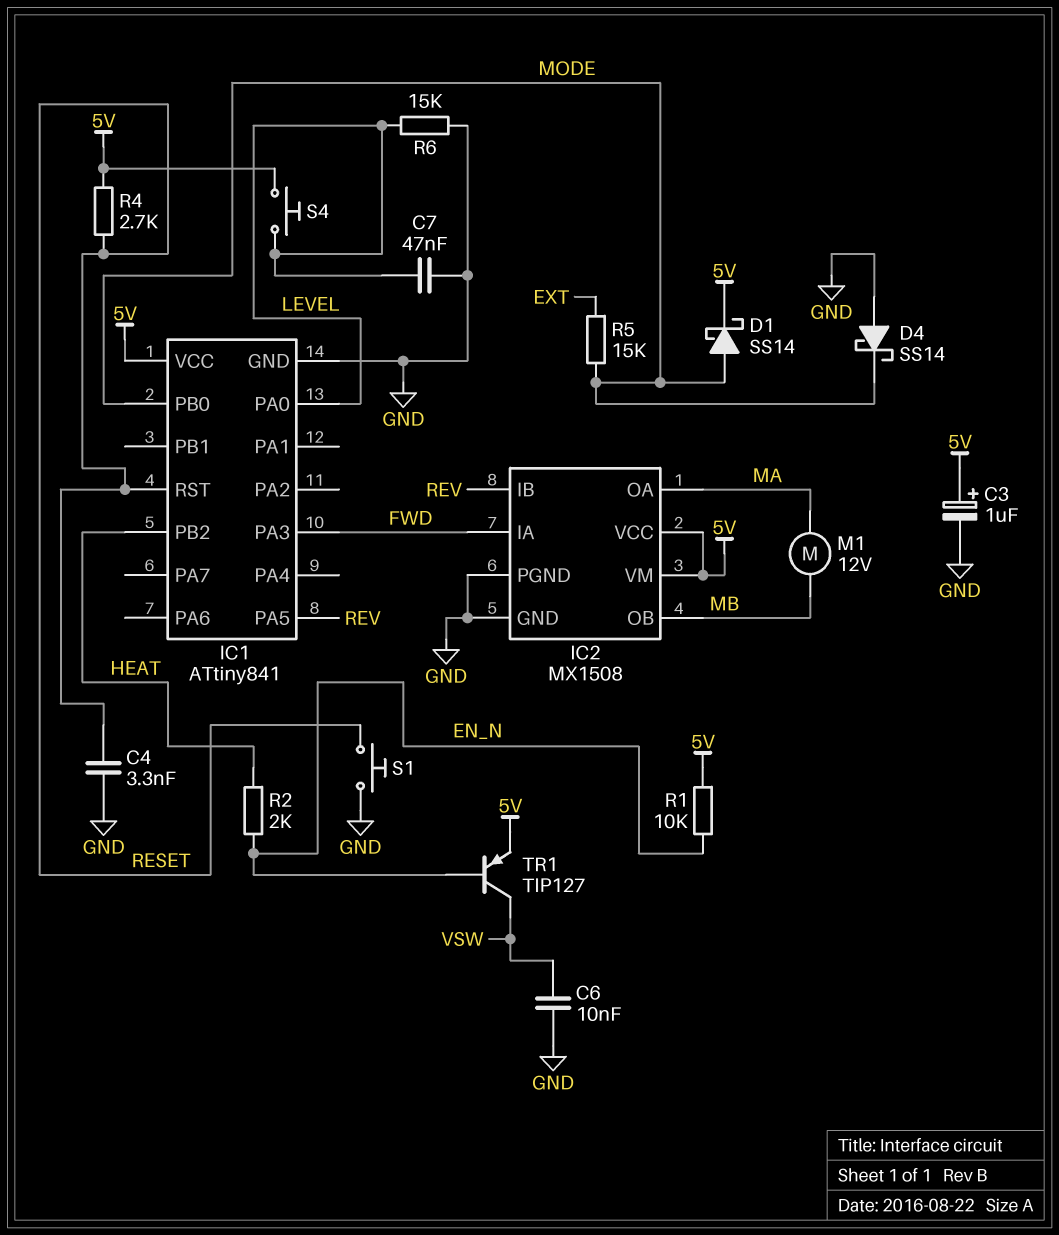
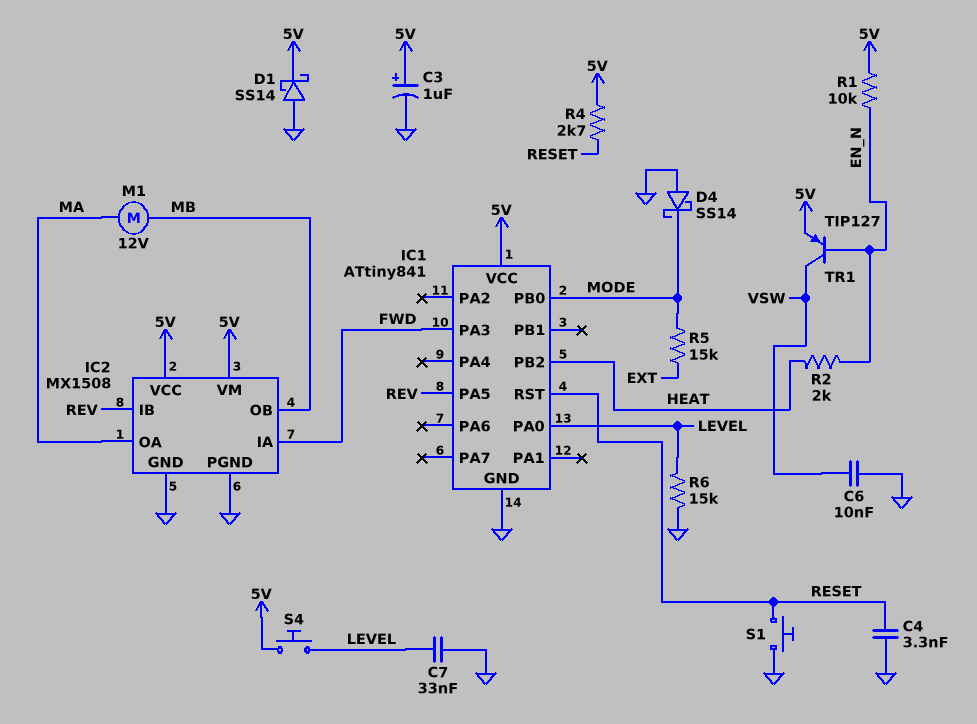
C7: 47nF (GND, LEVEL) -> 33nF (GND, LEVEL)
D1: schottky SS14 (A MODE, K 5V) -> schottky SS14 (A GND, K 5V)

